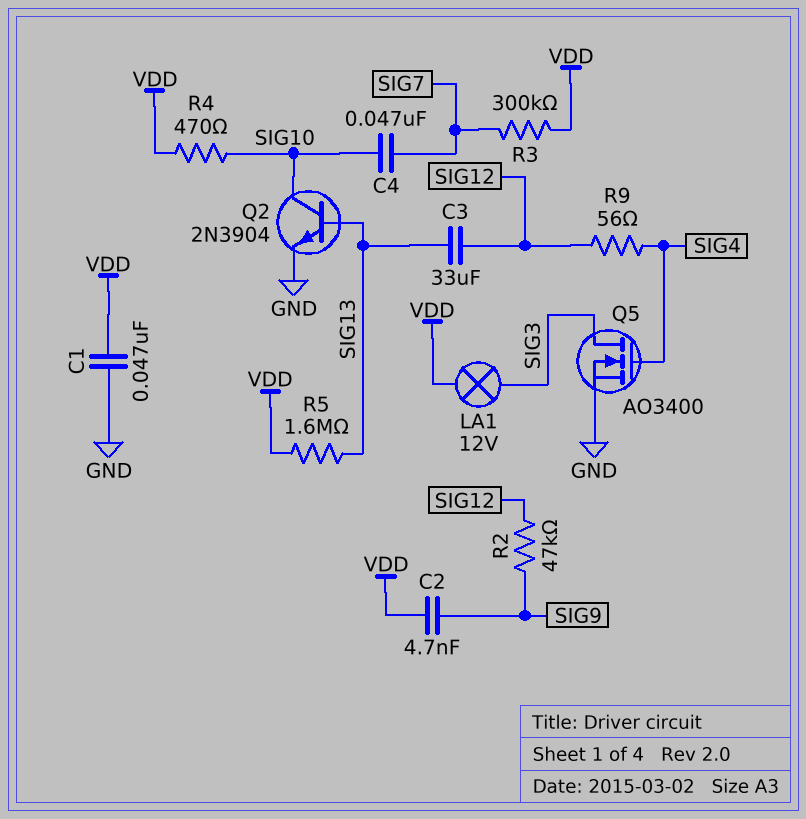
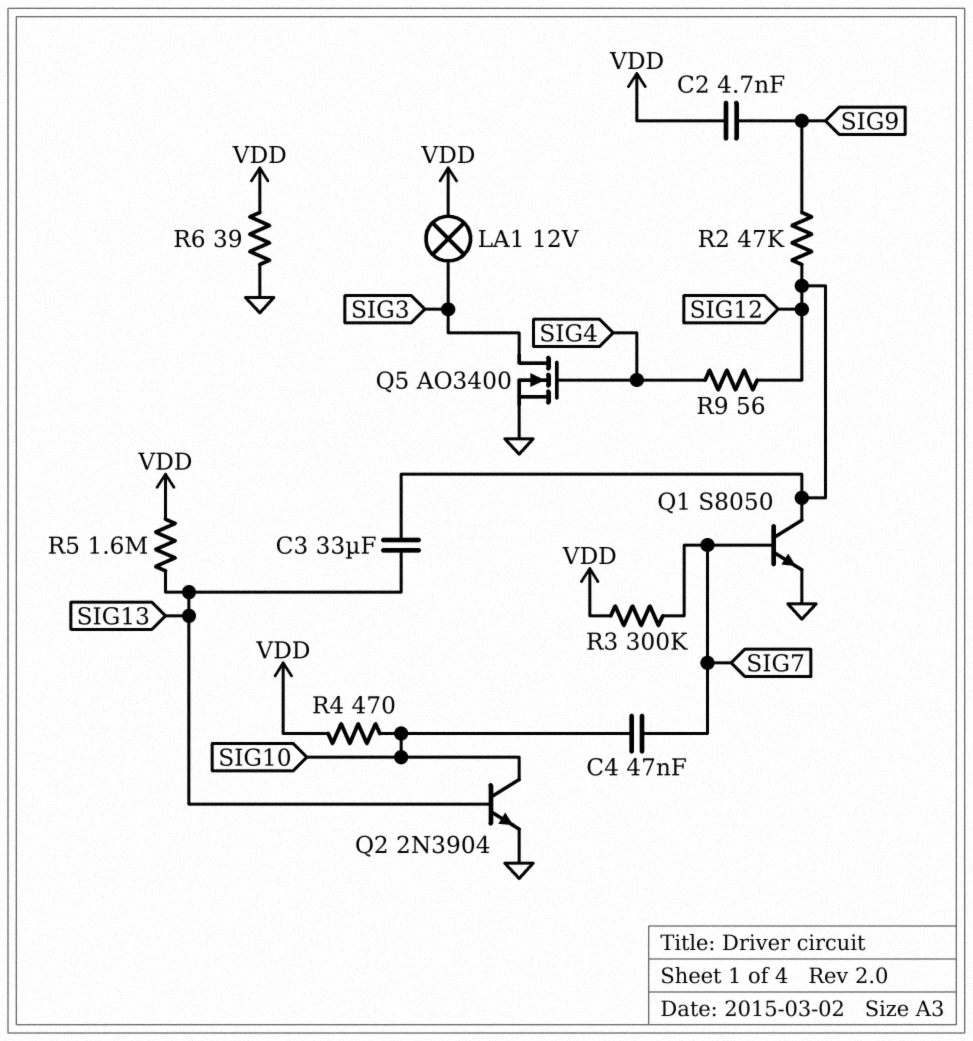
C1: 47nF (GND, VDD) -> none
Q1: none -> NPN S8050 (B SIG7, C SIG12, E GND)
R6: none -> 39 (GND, VDD)

